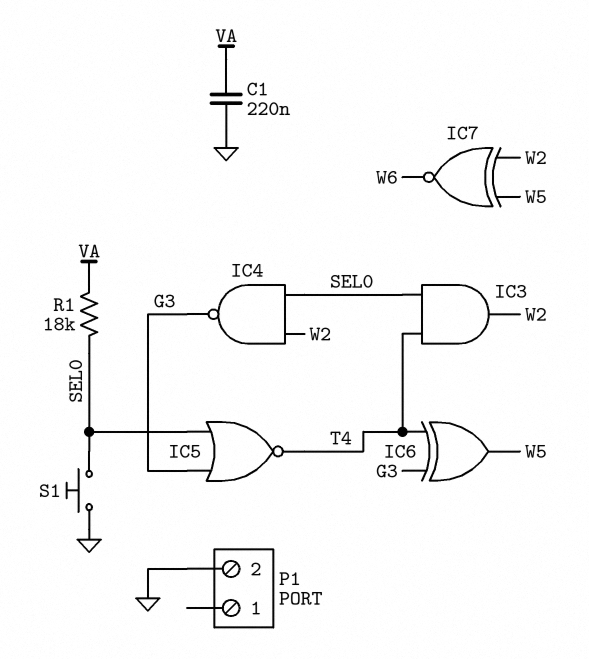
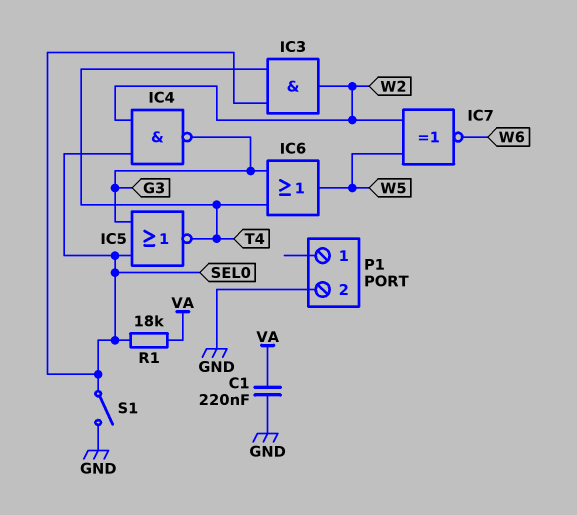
IC6: XOR (in G3, in T4, out W5) -> OR (in G3, in T4, out W5)
S1: button (GND, SEL0) -> switch (GND, SEL0)

